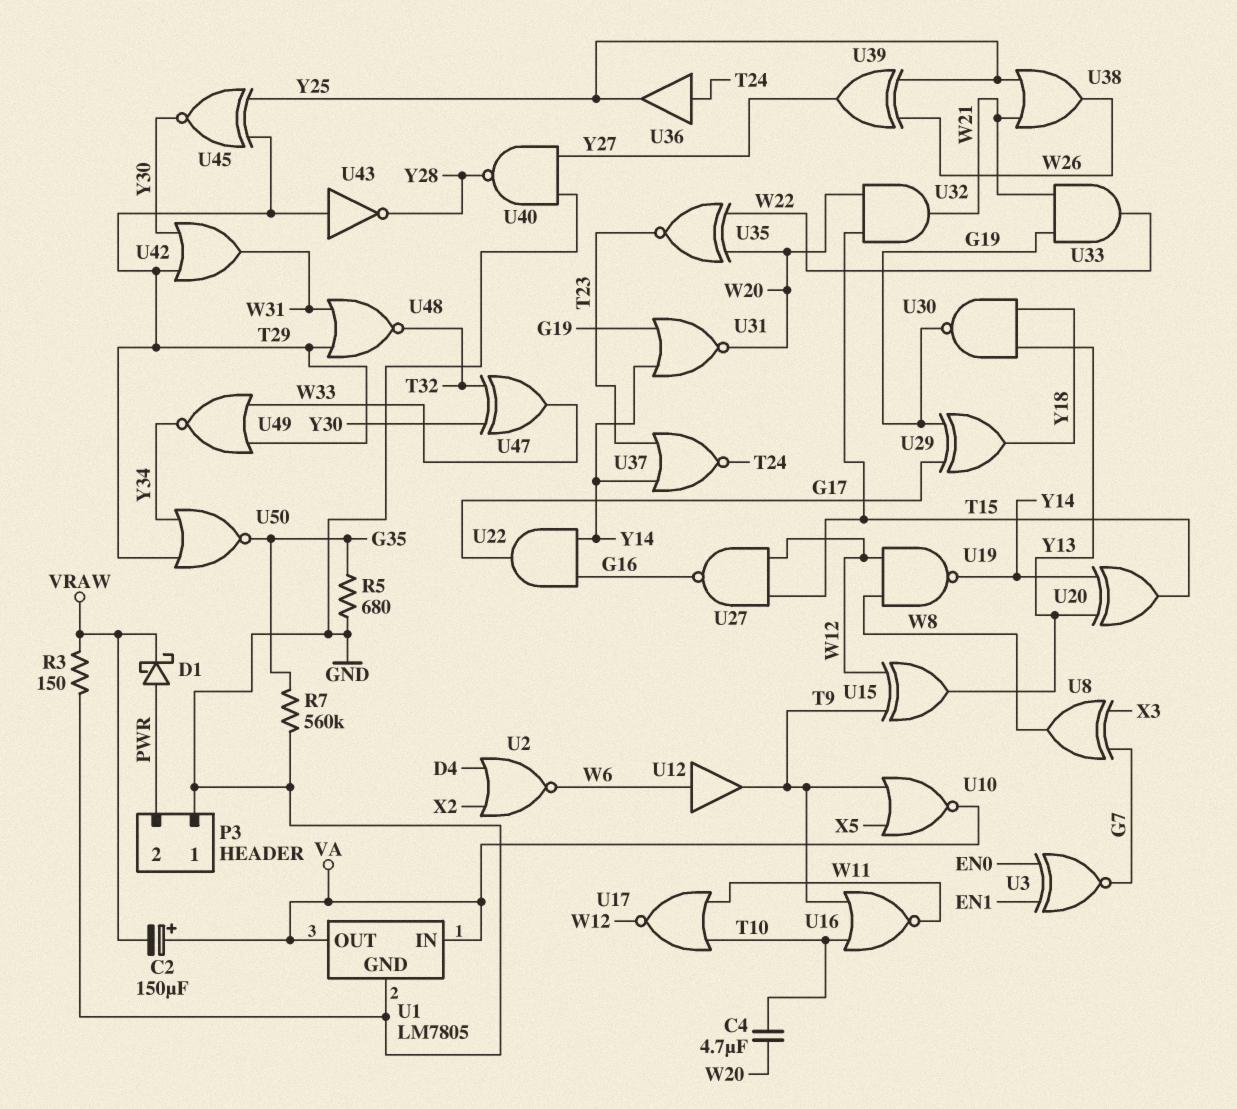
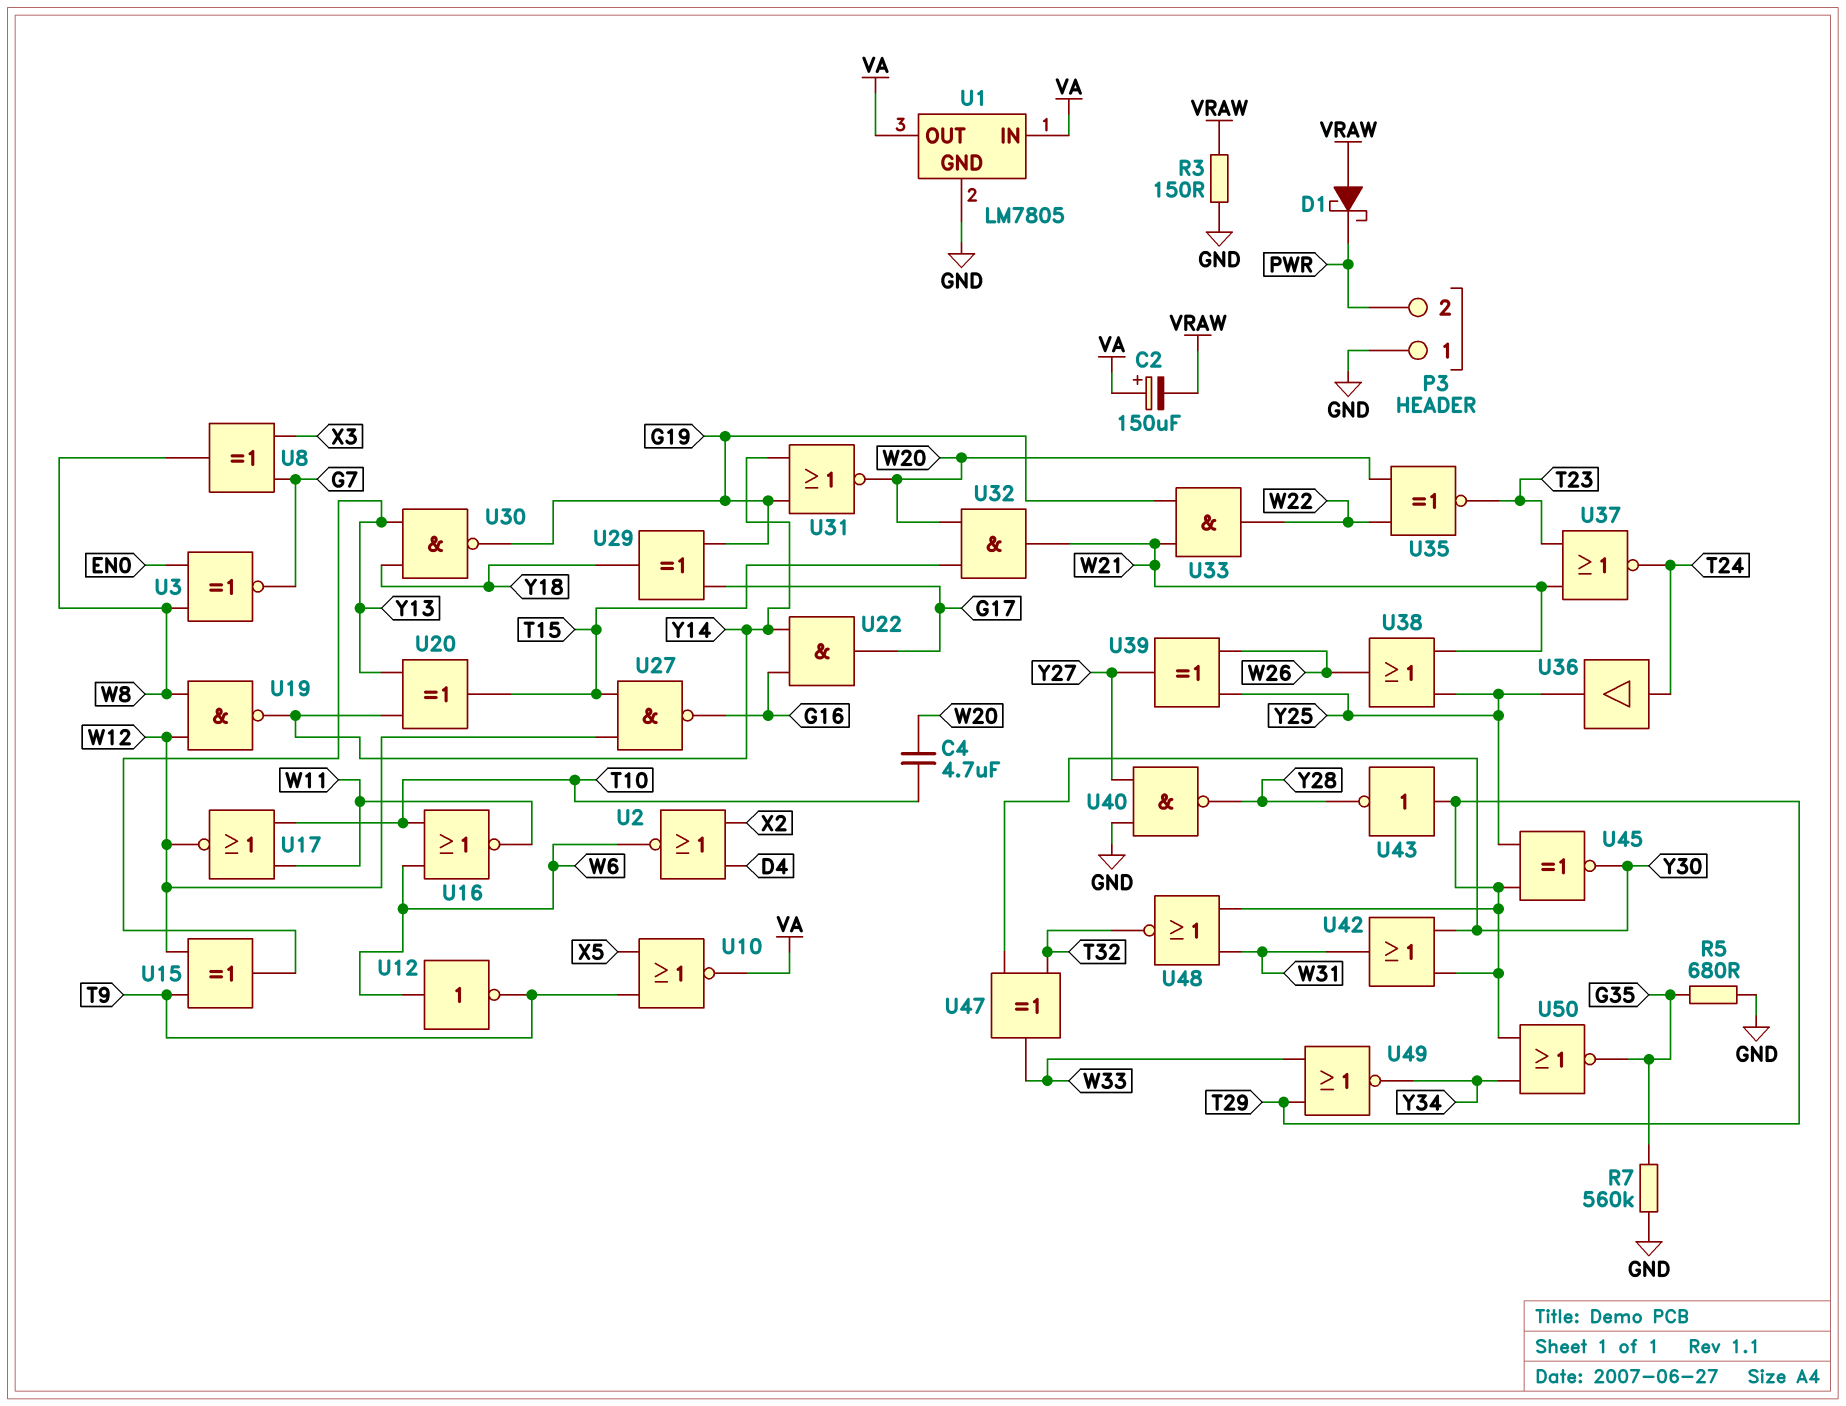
D1: schottky (A PWR, K VRAW) -> schottky (A VRAW, K PWR)
U3: XNOR (in EN0, in EN1, out G7) -> XNOR (in EN0, in W8, out G7)
U12: buffer (in W6, out T9) -> NOT (in W6, out T9)
U16: NOR (in T9, in T10, out W11) -> NOR (in T10, in W6, out W11)
U37: NOR (in T23, in Y14, out T24) -> NOR (in T23, in W21, out T24)

